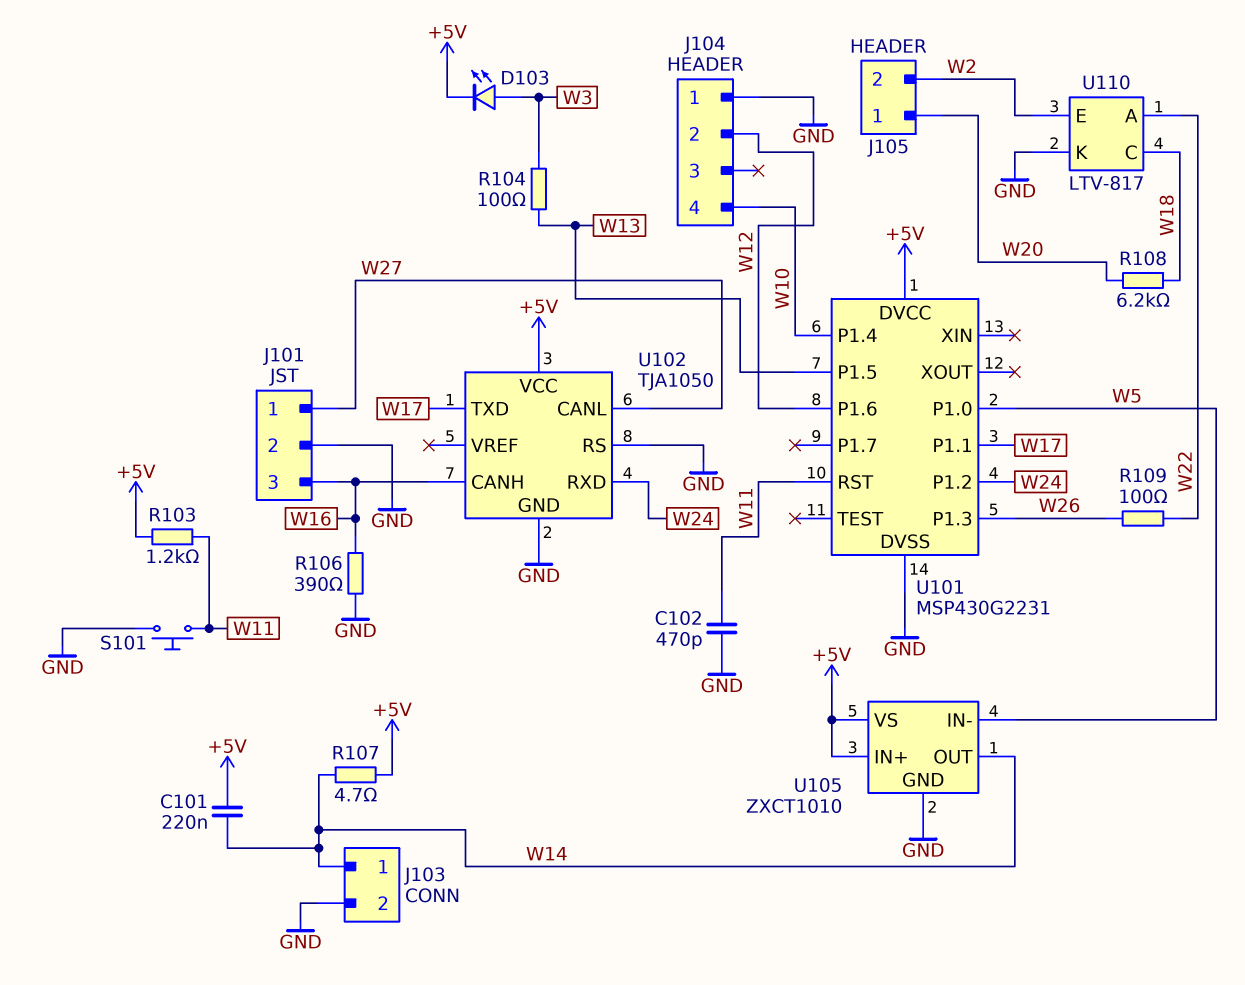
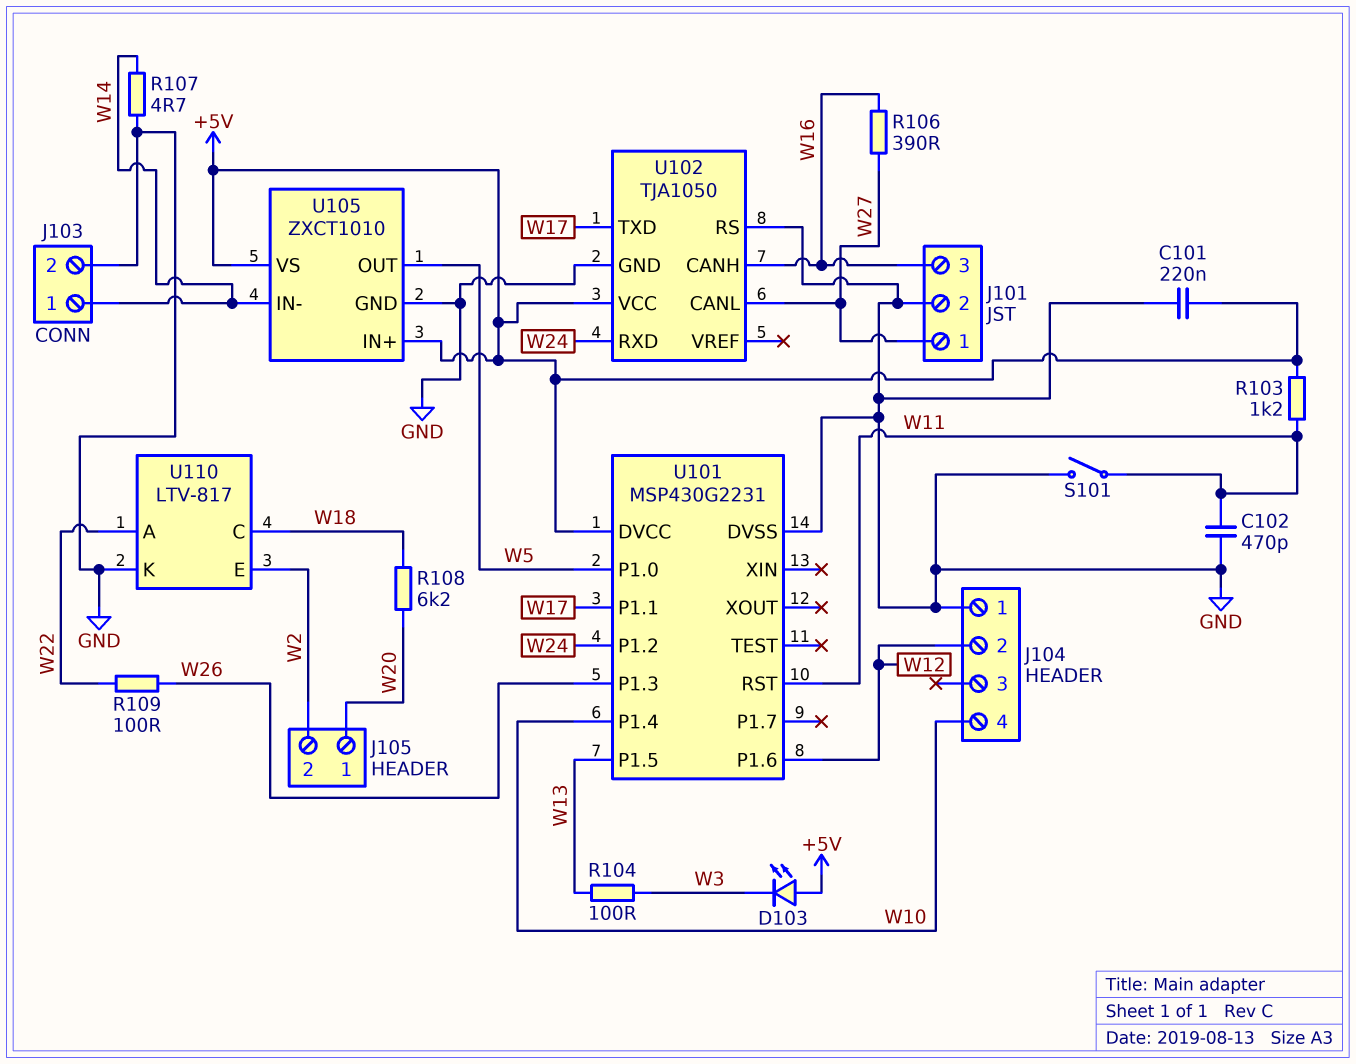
C101: 220nF (+5V, W14) -> 220nF (+5V, GND)
D103: LED (A W3, K +5V) -> LED (A +5V, K W3)
R106: 390 (GND, W16) -> 390 (W16, W27)
R107: 4.7 (+5V, W14) -> 4.7 (GND, W14)
S101: button (GND, W11) -> switch (GND, W11)
U105 pin IN-: W5 -> W14
U105 pin OUT: W14 -> W5

